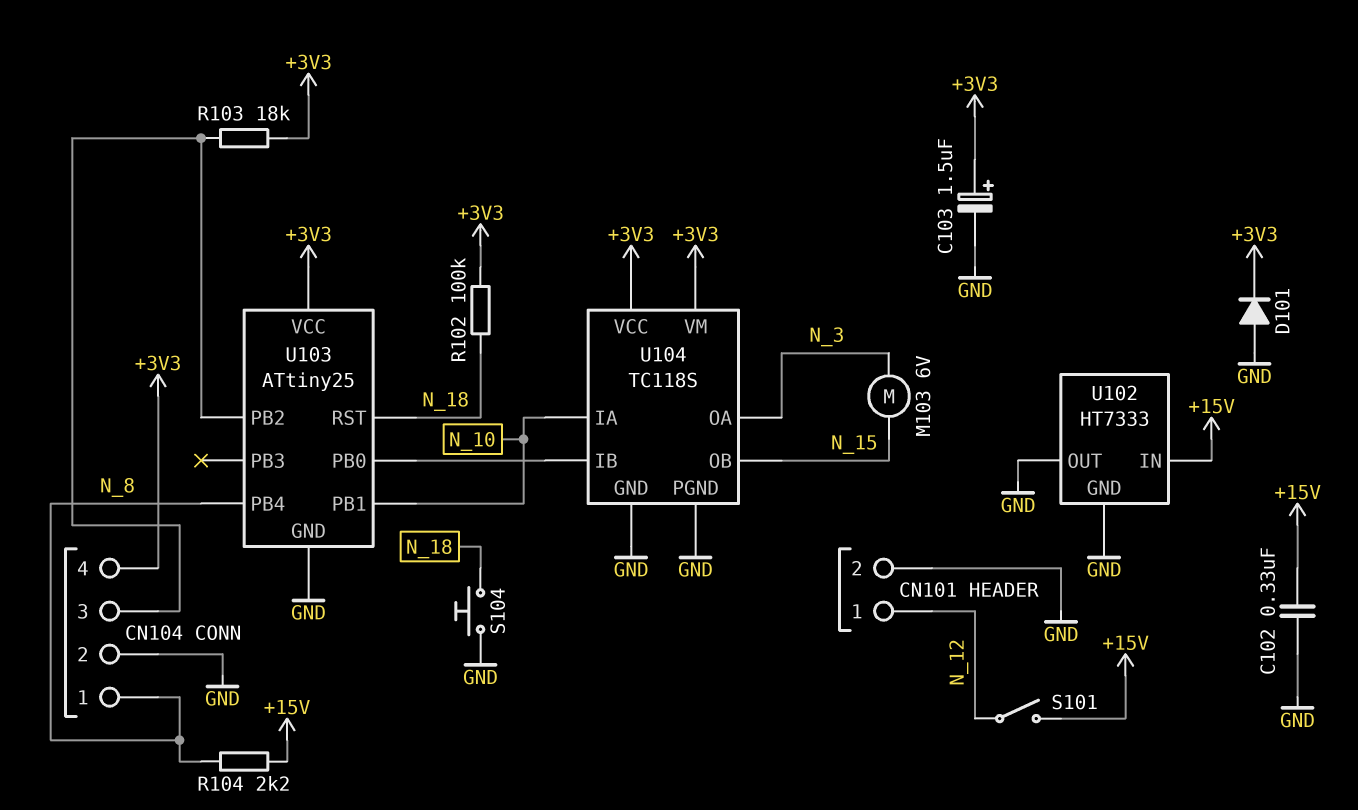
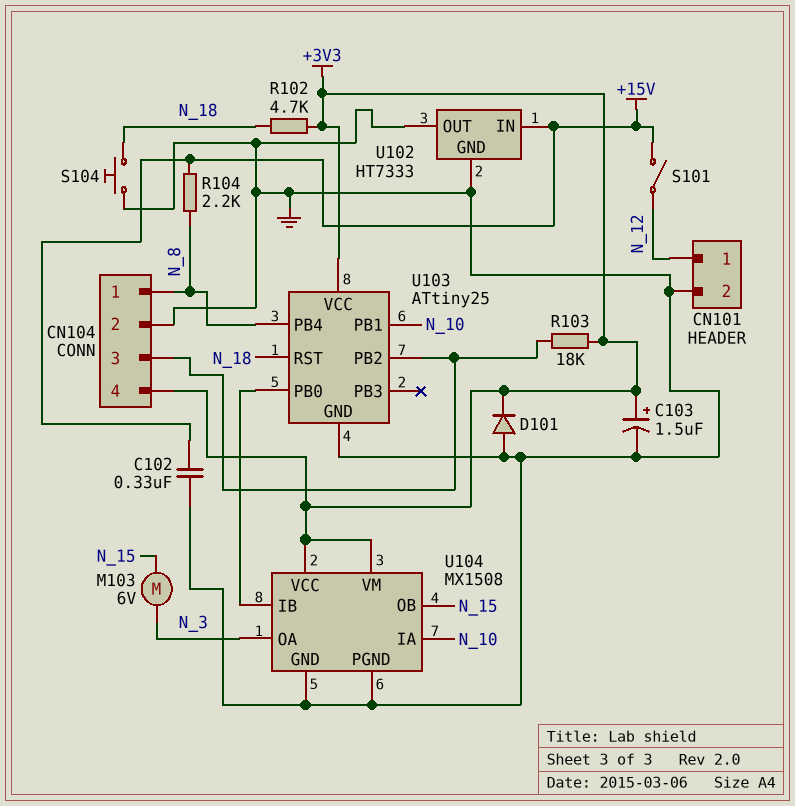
R102: 100k (+3V3, N_18) -> 4.7k (+3V3, N_18)
U104: TC118S -> MX1508

